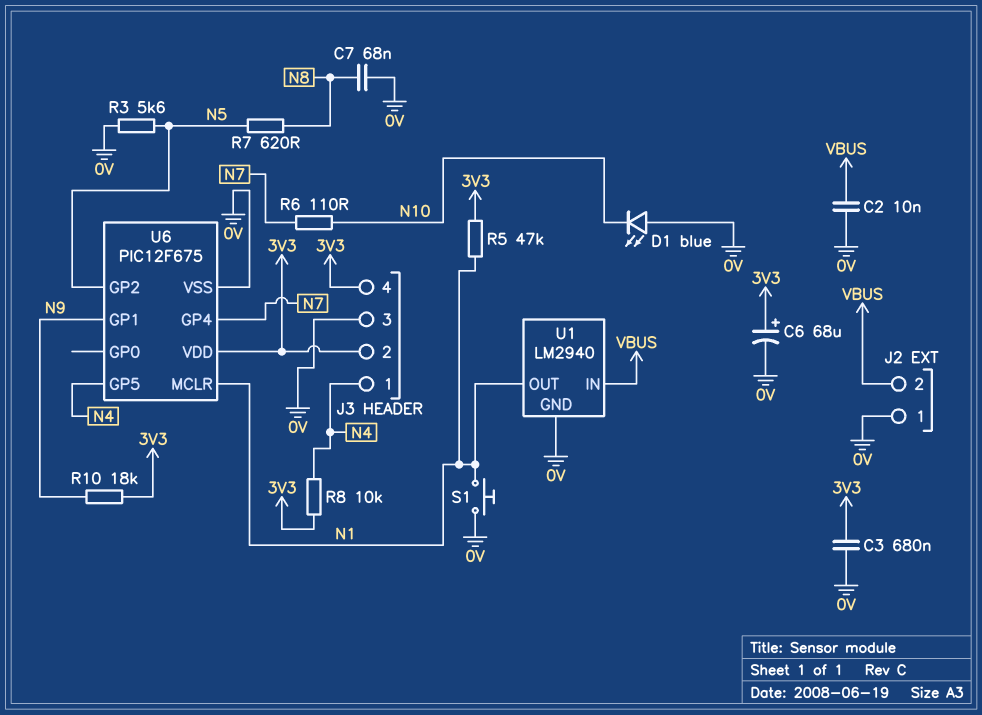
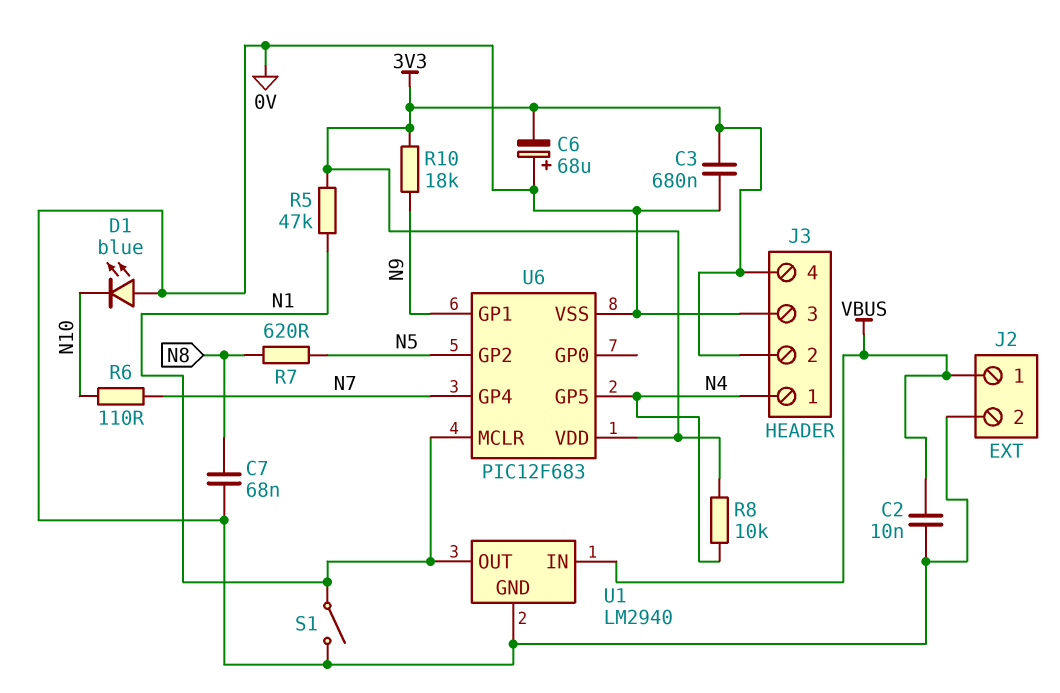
C6: 68uF (plus 3V3, minus 0V) -> 68uF (plus 0V, minus 3V3)
J2 pin 1: 0V -> VBUS
J2 pin 2: VBUS -> 0V
R3: 5.6k (0V, N5) -> none
S1: button (0V, N1) -> switch (0V, N1)
U6: PIC12F675 -> PIC12F683

